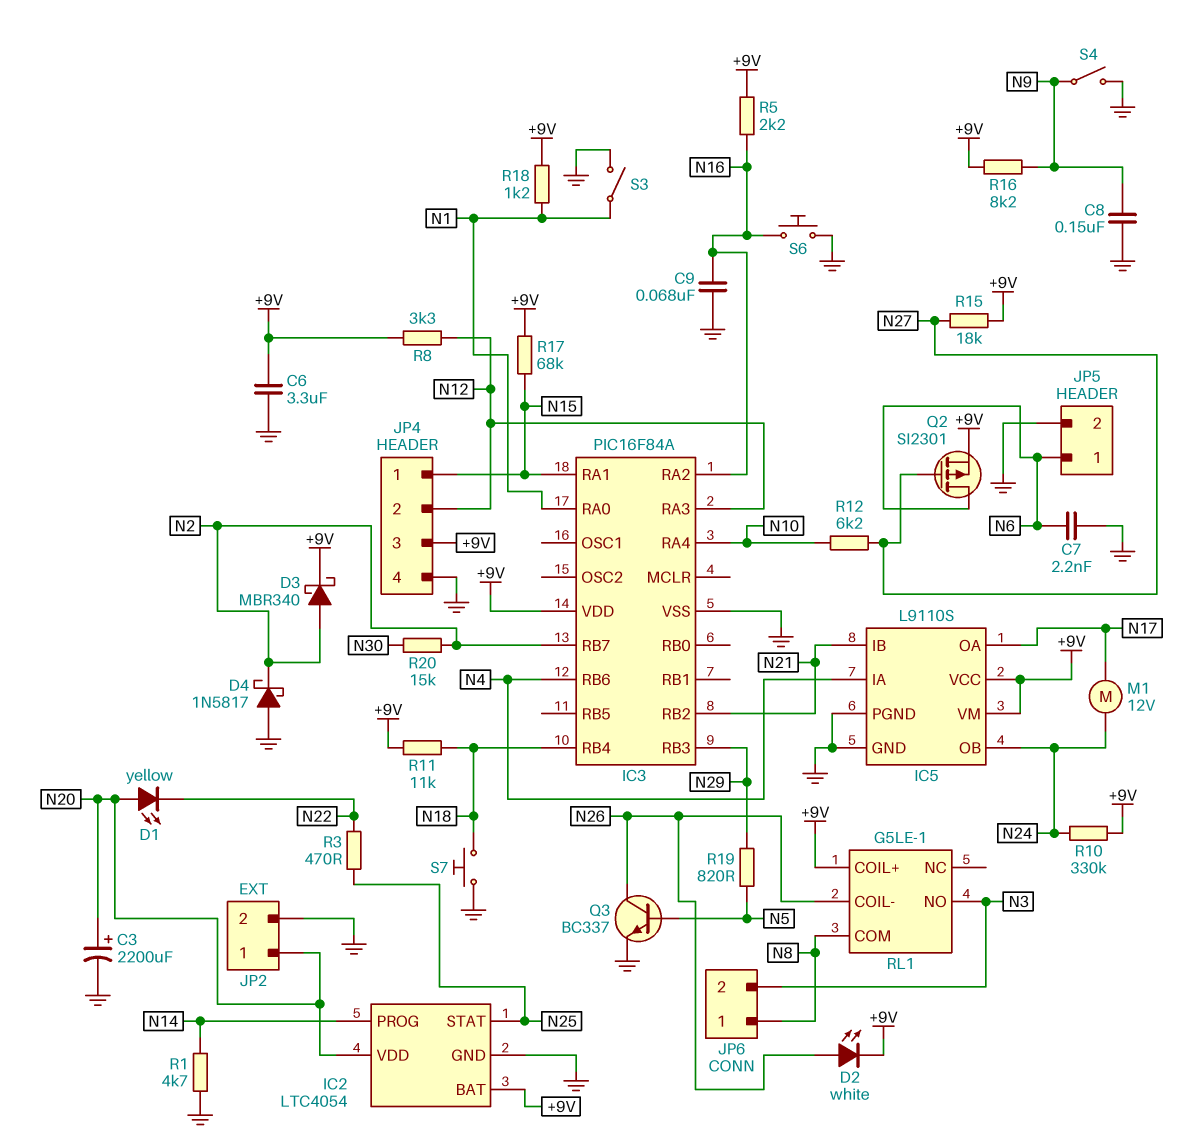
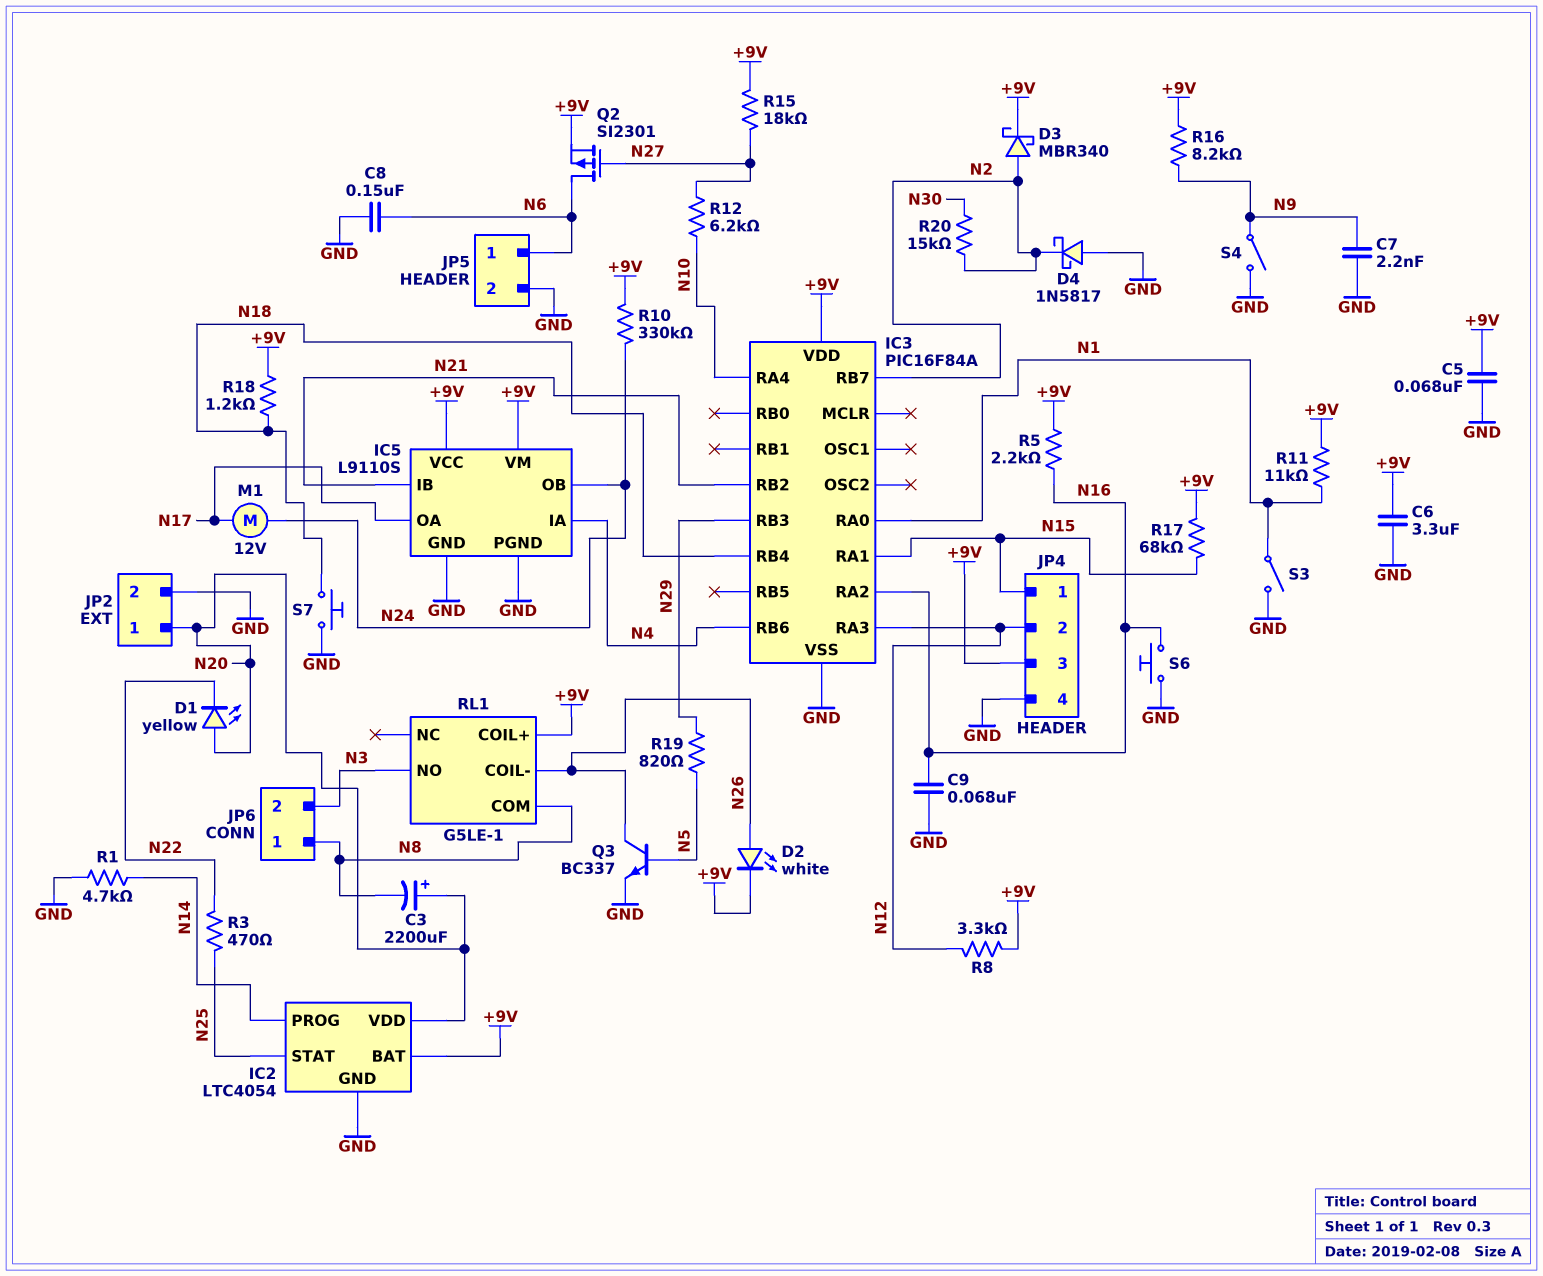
C3: 2200uF (plus N20, minus GND) -> 2200uF (plus N20, minus N8)
C5: none -> 68nF (+9V, GND)
C7: 2.2nF (GND, N6) -> 2.2nF (GND, N9)
C8: 150nF (GND, N9) -> 150nF (GND, N6)
R11: 11k (+9V, N18) -> 11k (+9V, N1)
R18: 1.2k (+9V, N1) -> 1.2k (+9V, N18)

